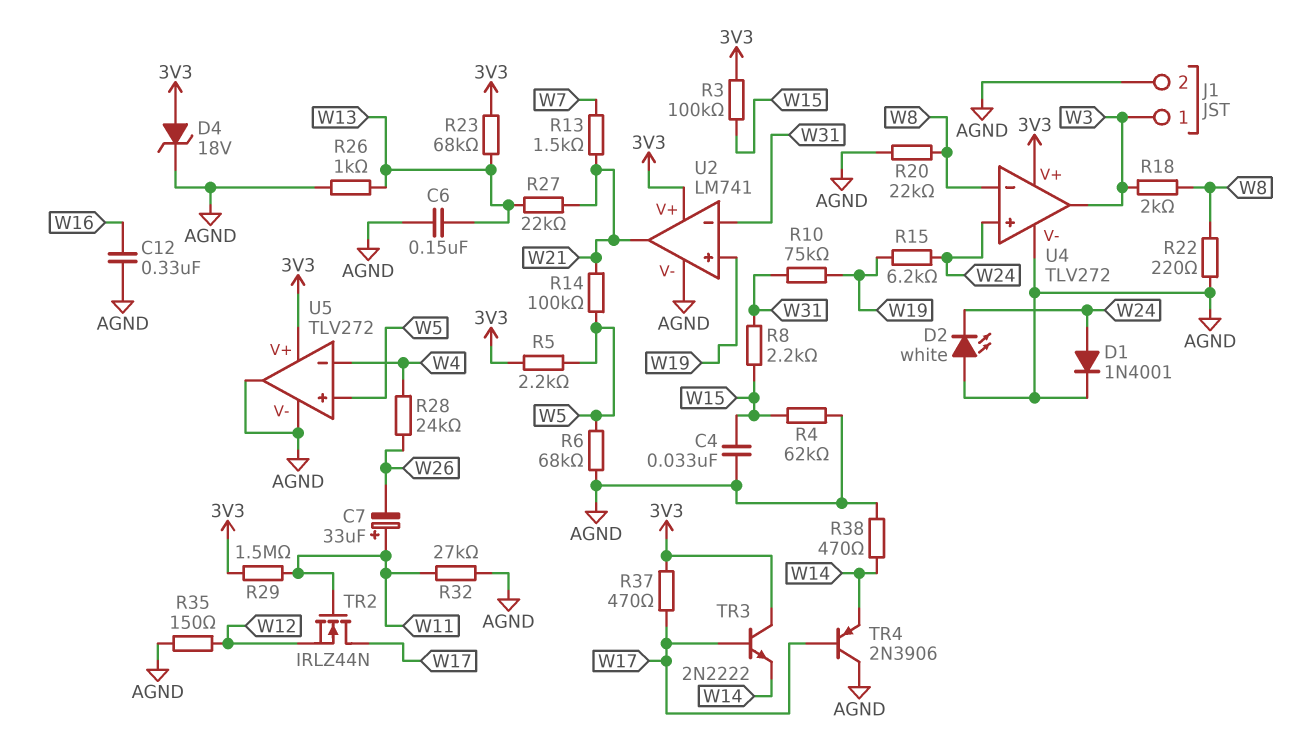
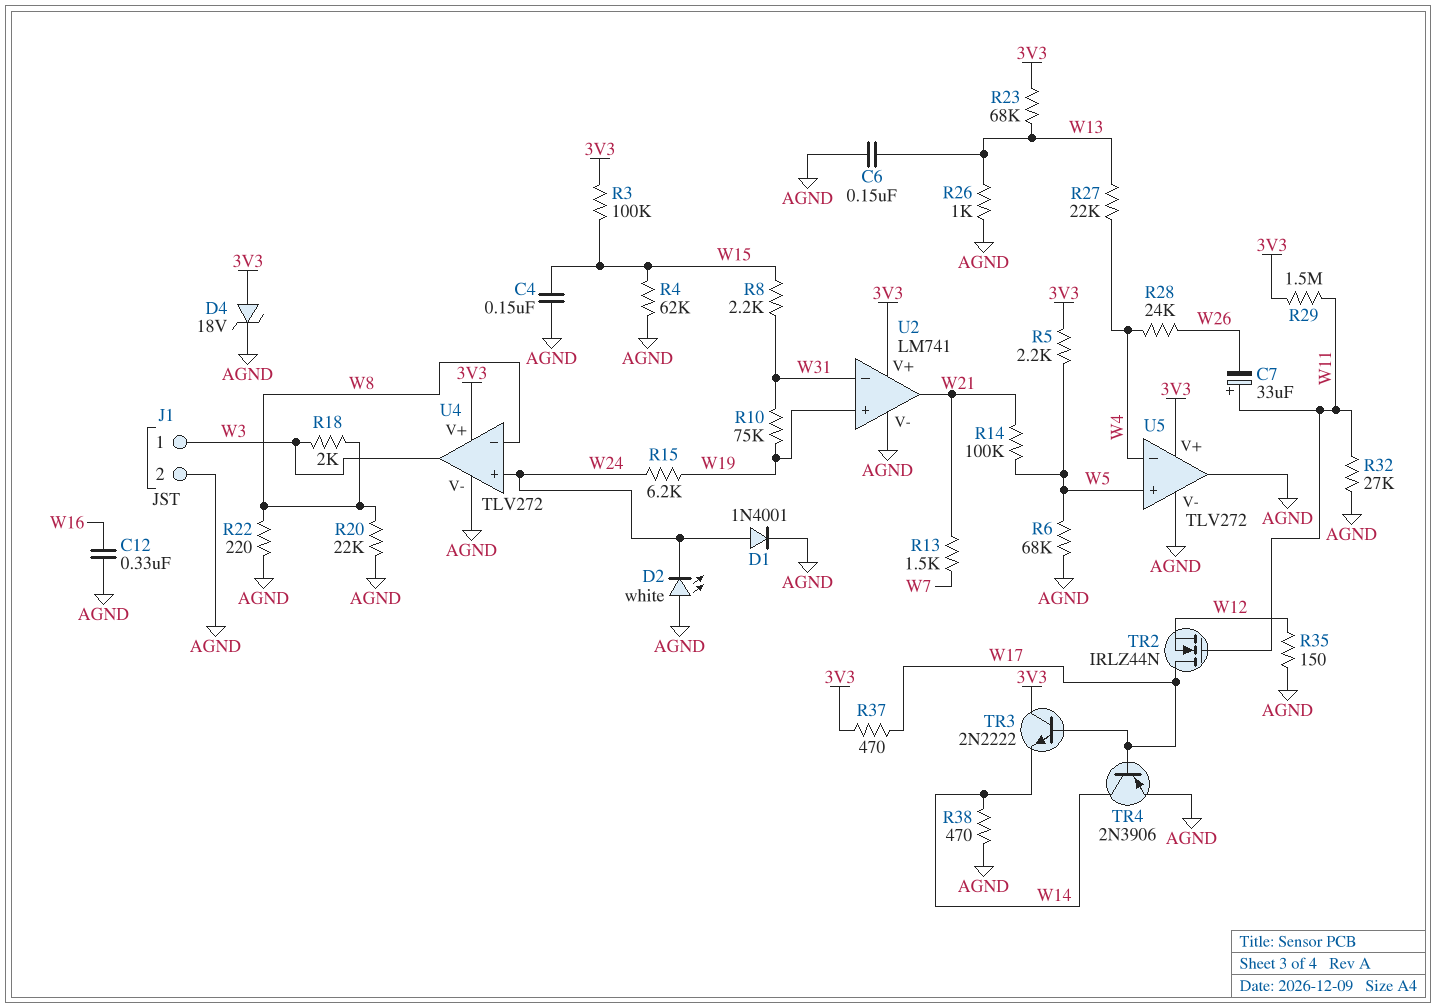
C4: 33nF (AGND, W15) -> 150nF (AGND, W15)
R27: 22k (W13, W21) -> 22k (W4, W13)
TR4: PNP 2N3906 (B W17, C AGND, E W14) -> PNP 2N3906 (B W17, C W14, E AGND)

